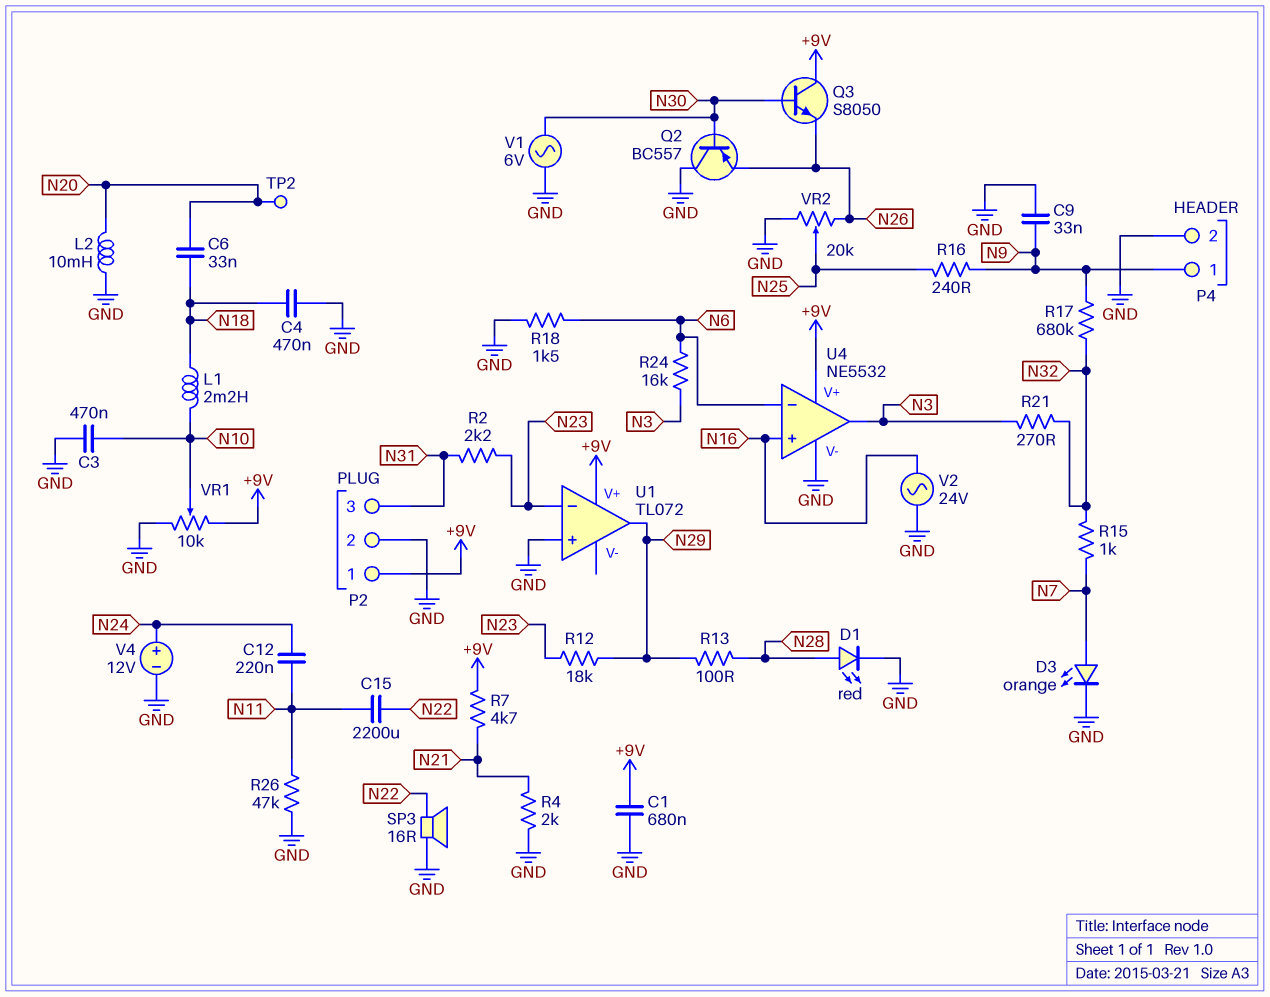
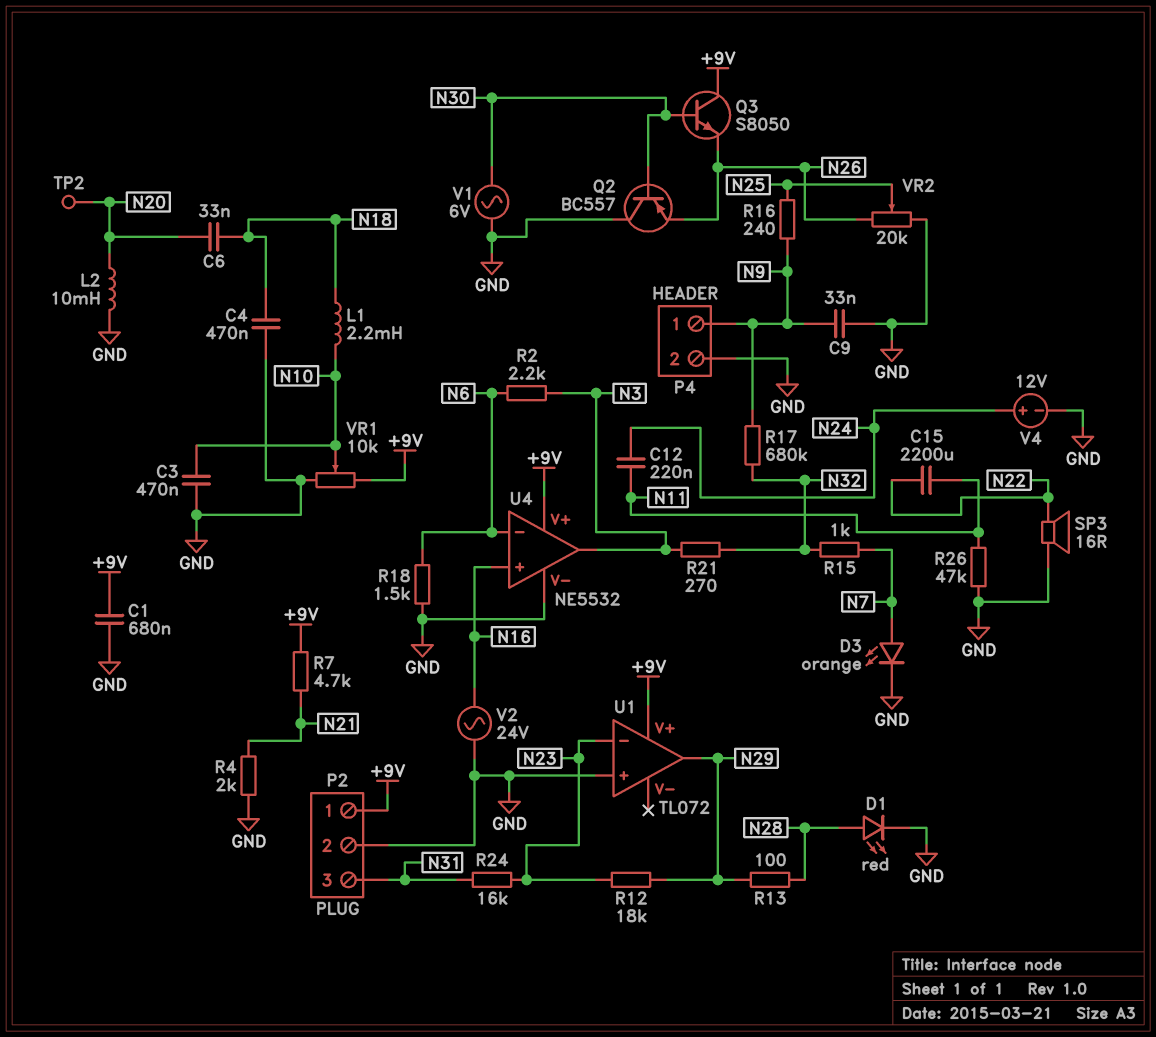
R2: 2.2k (N23, N31) -> 2.2k (N3, N6)
R24: 16k (N3, N6) -> 16k (N23, N31)

